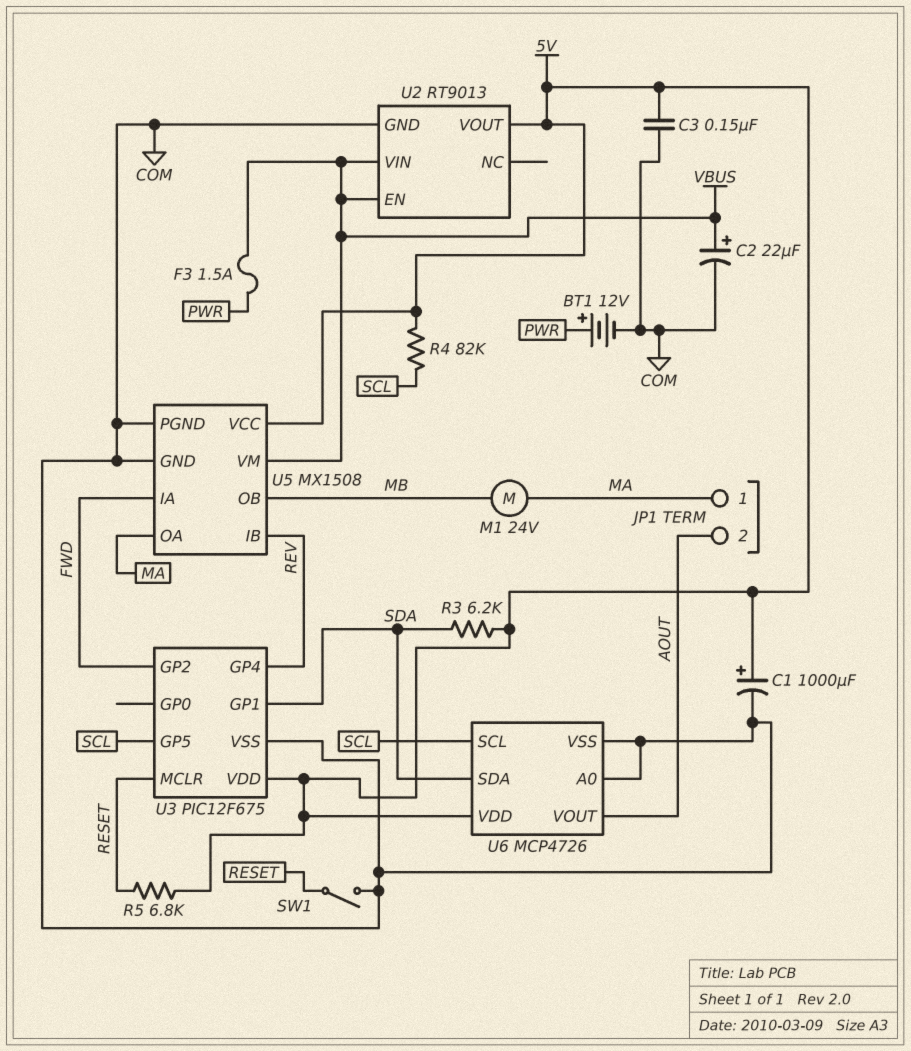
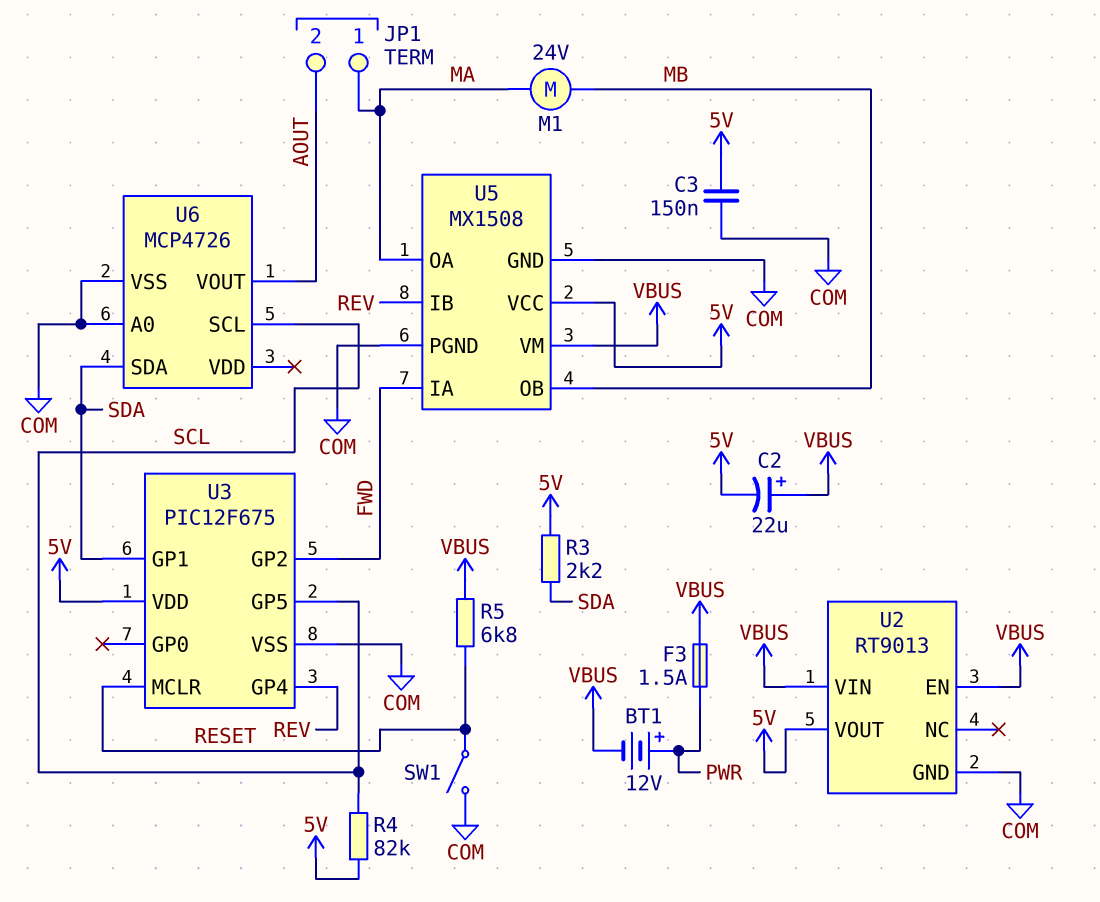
BT1: 12V (plus PWR, minus COM) -> 12V (plus PWR, minus VBUS)
C1: 1000uF (plus 5V, minus COM) -> none
C2: 22uF (plus VBUS, minus COM) -> 22uF (plus VBUS, minus 5V)
R3: 6.2k (5V, SDA) -> 2.2k (5V, SDA)
R5: 6.8k (5V, RESET) -> 6.8k (RESET, VBUS)
U6 pin VDD: 5V -> none

